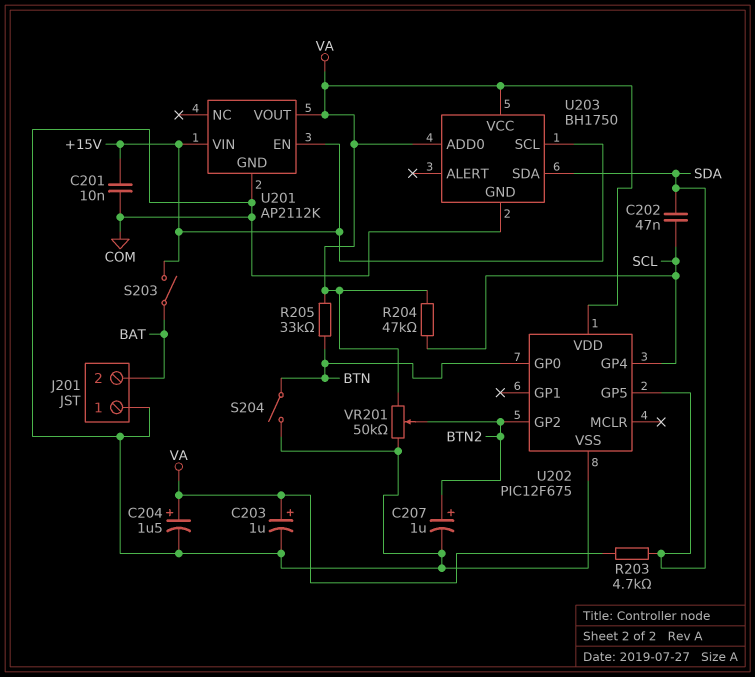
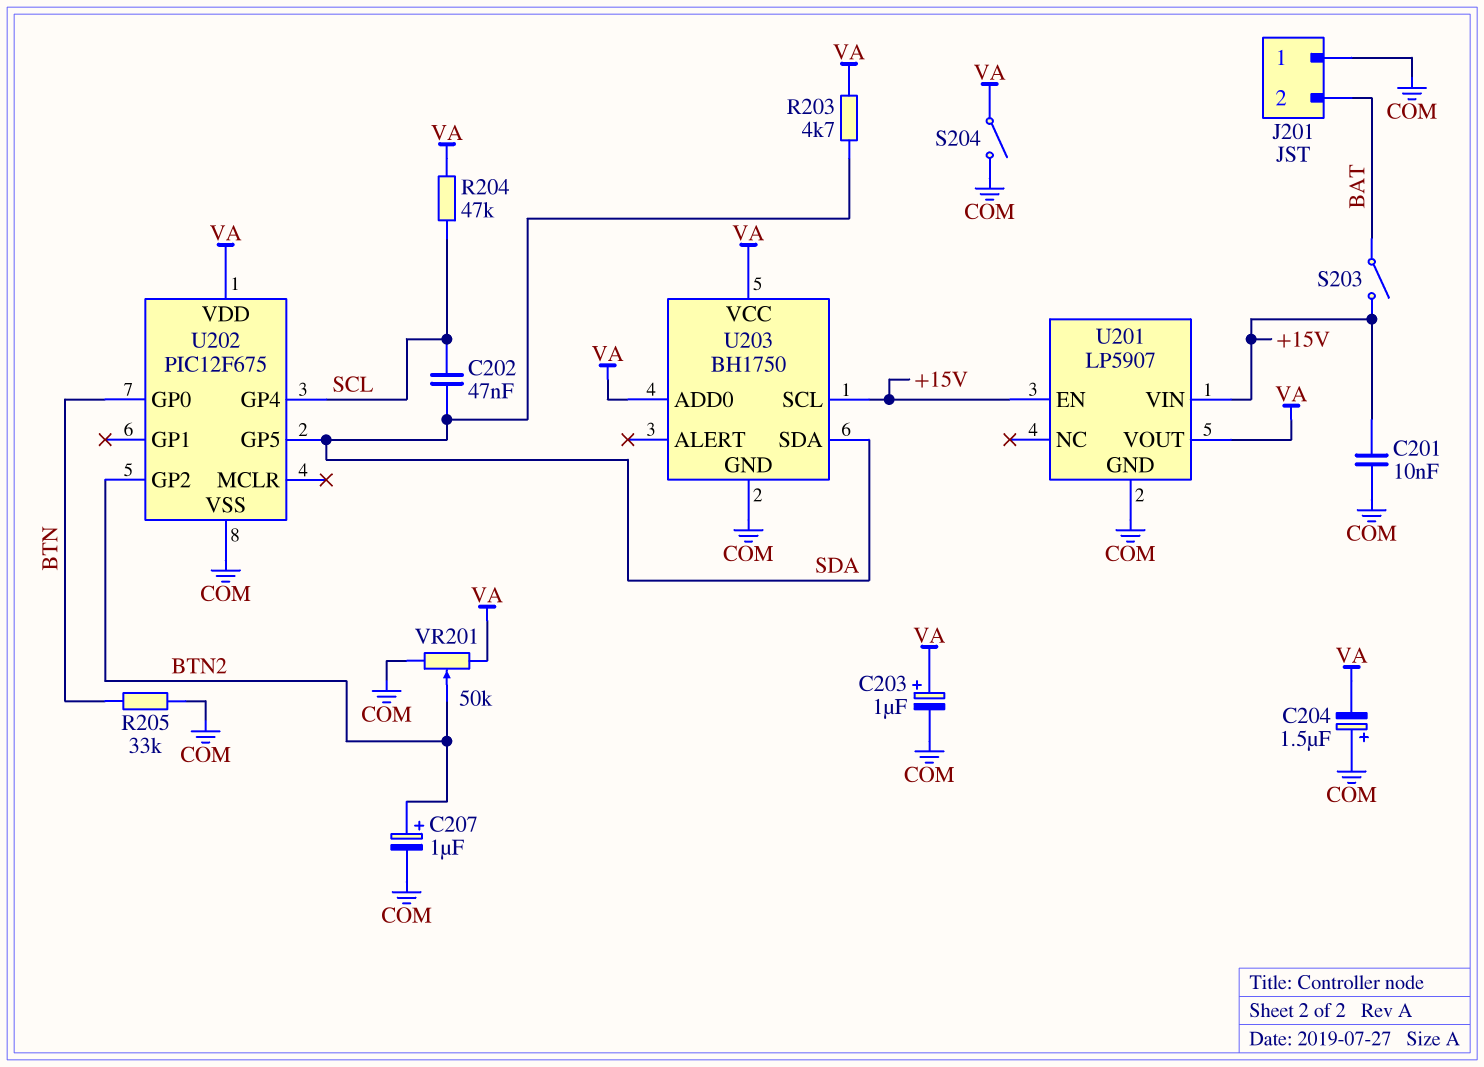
C204: 1.5uF (plus VA, minus COM) -> 1.5uF (plus COM, minus VA)
R205: 33k (BTN, VA) -> 33k (BTN, COM)
S204: switch (BTN, COM) -> switch (COM, VA)
U201: AP2112K -> LP5907

